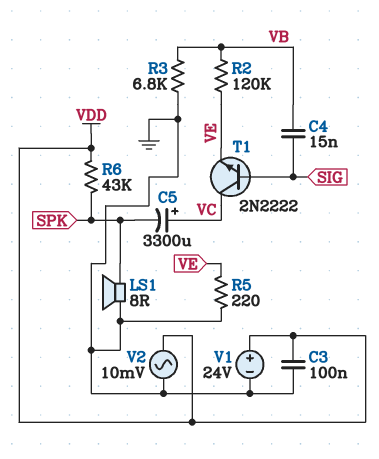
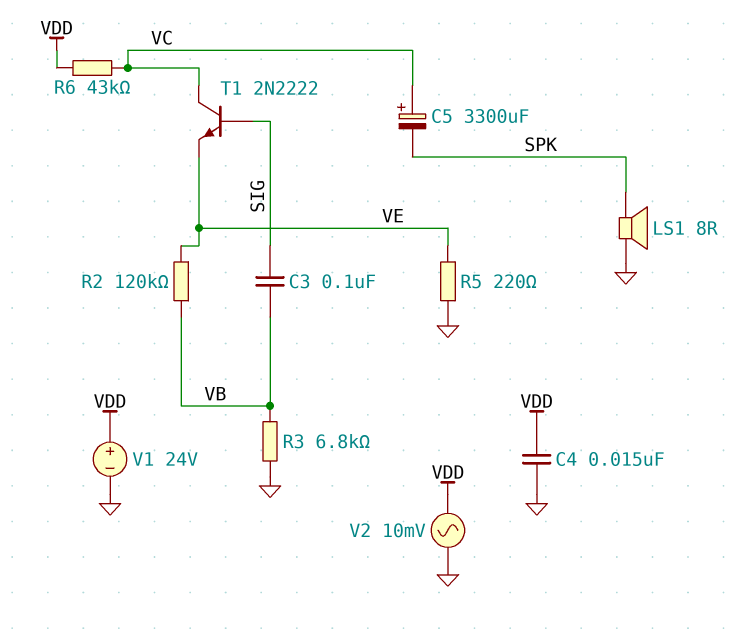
C3: 100nF (GND, VDD) -> 100nF (SIG, VB)
C4: 15nF (SIG, VB) -> 15nF (GND, VDD)
R6: 43k (SPK, VDD) -> 43k (VC, VDD)

